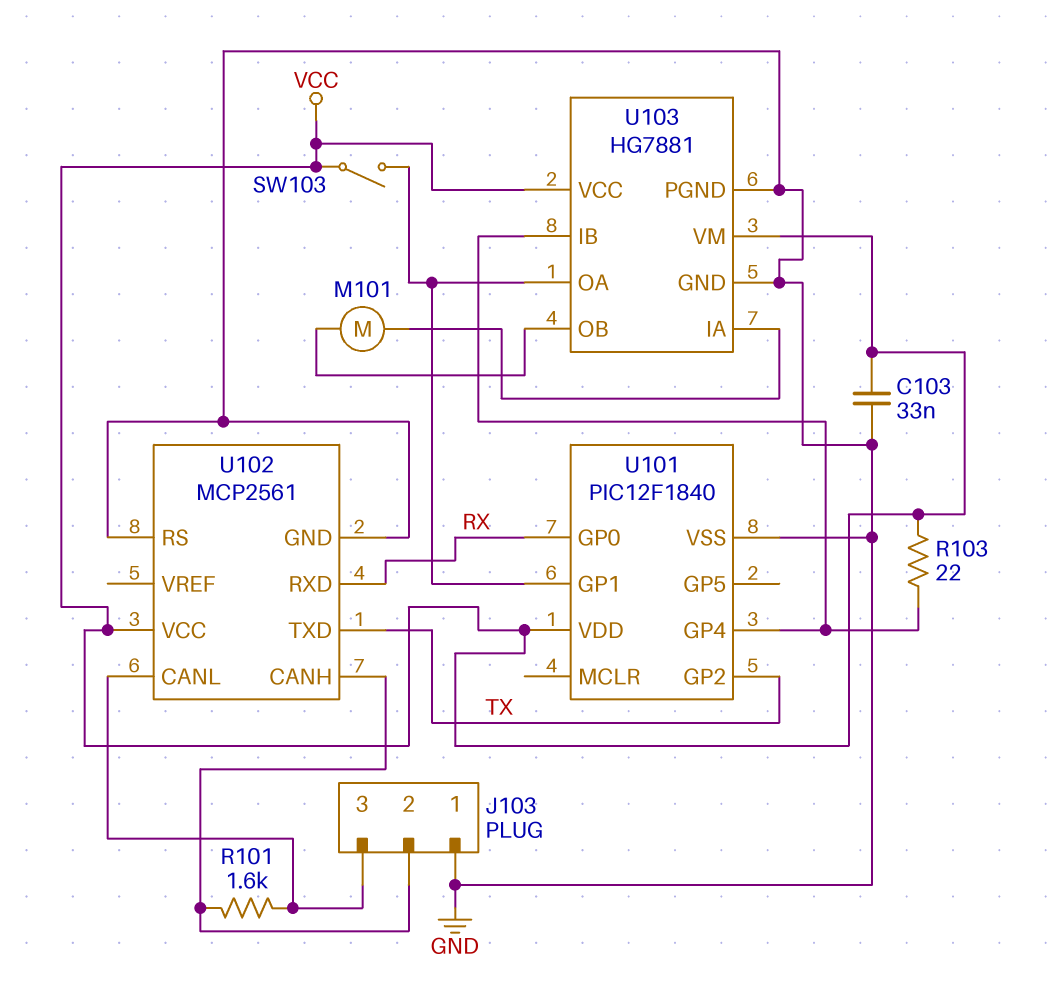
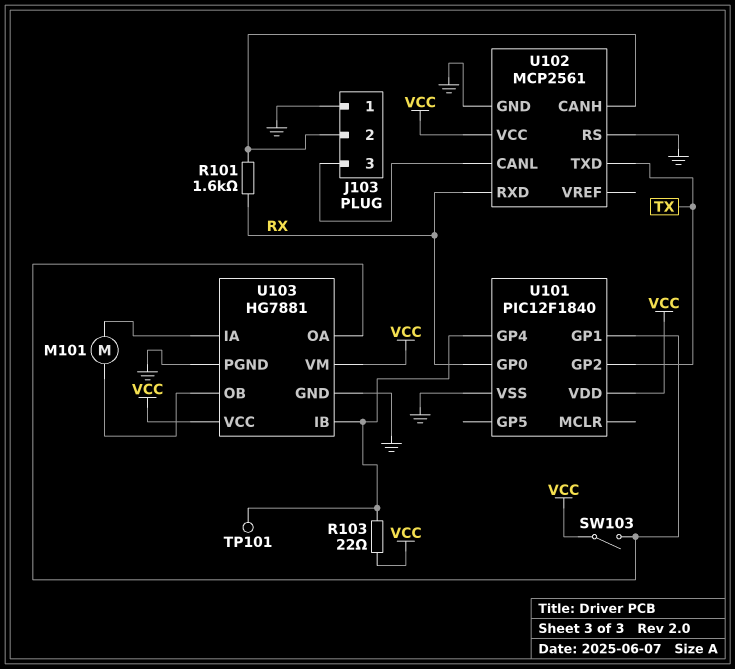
C103: 33nF (GND, VCC) -> none
R101: 1.6k (J103/2, J103/3) -> 1.6k (J103/2, RX)
TP101: none -> test point (U101/GP4)

